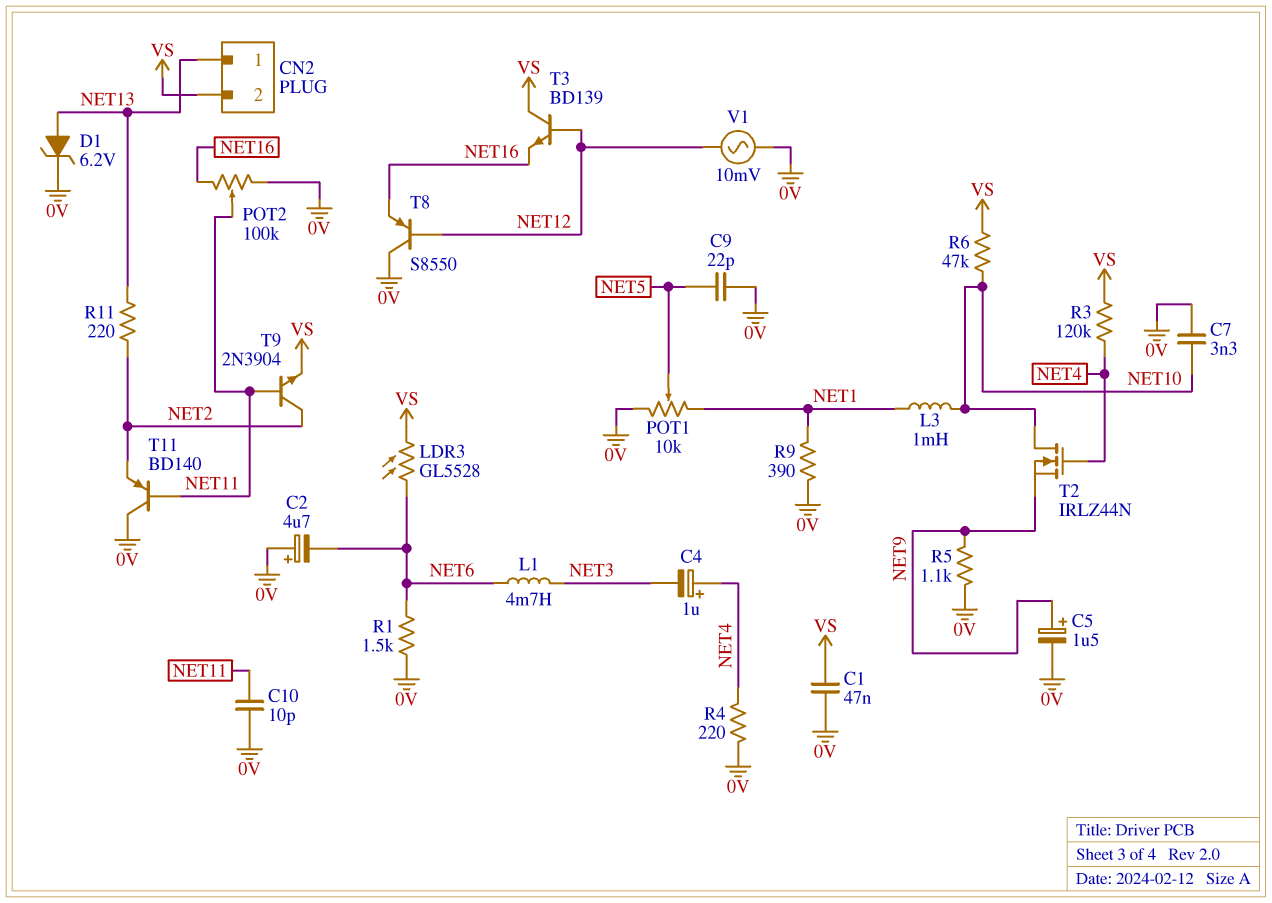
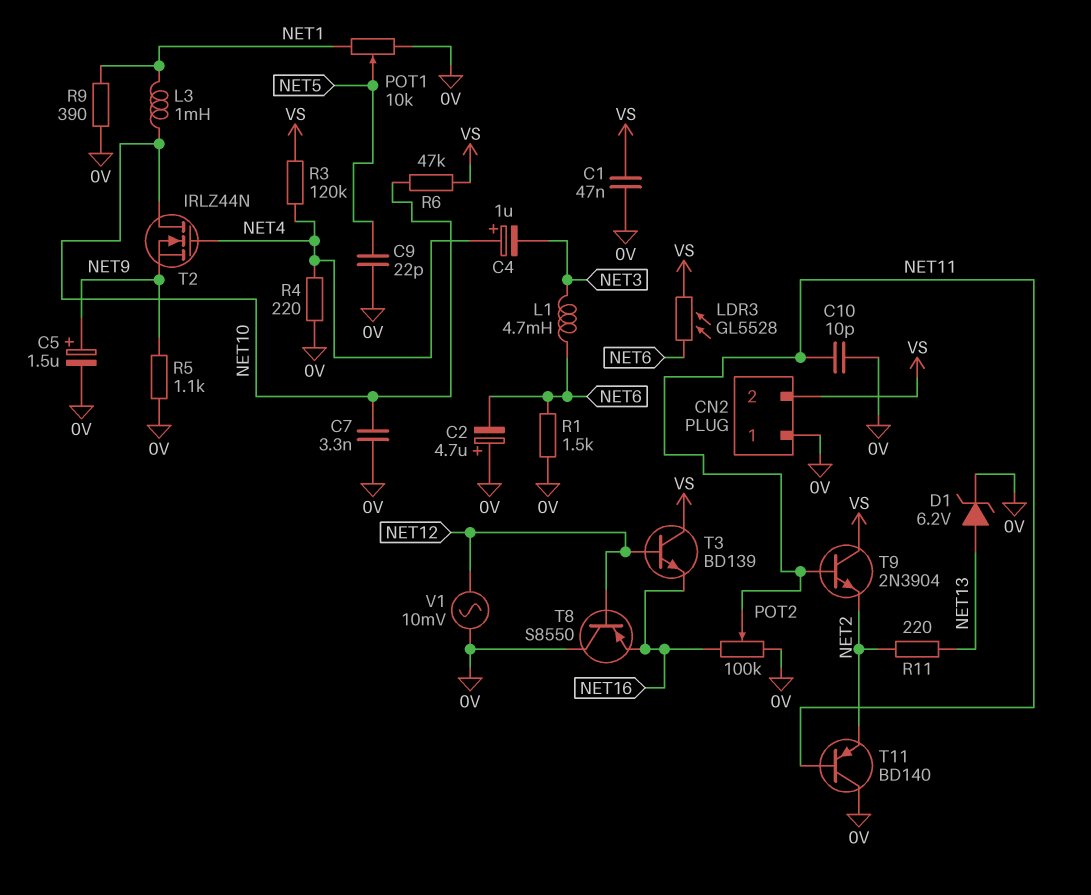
CN2 pin 1: NET13 -> 0V
T9: NPN 2N3904 (B NET11, C NET2, E VS) -> NPN 2N3904 (B NET11, C VS, E NET2)

